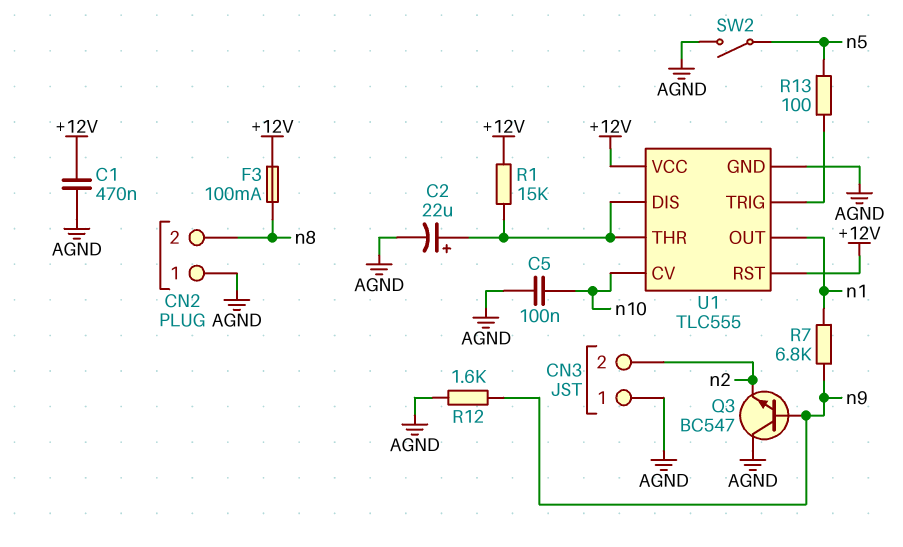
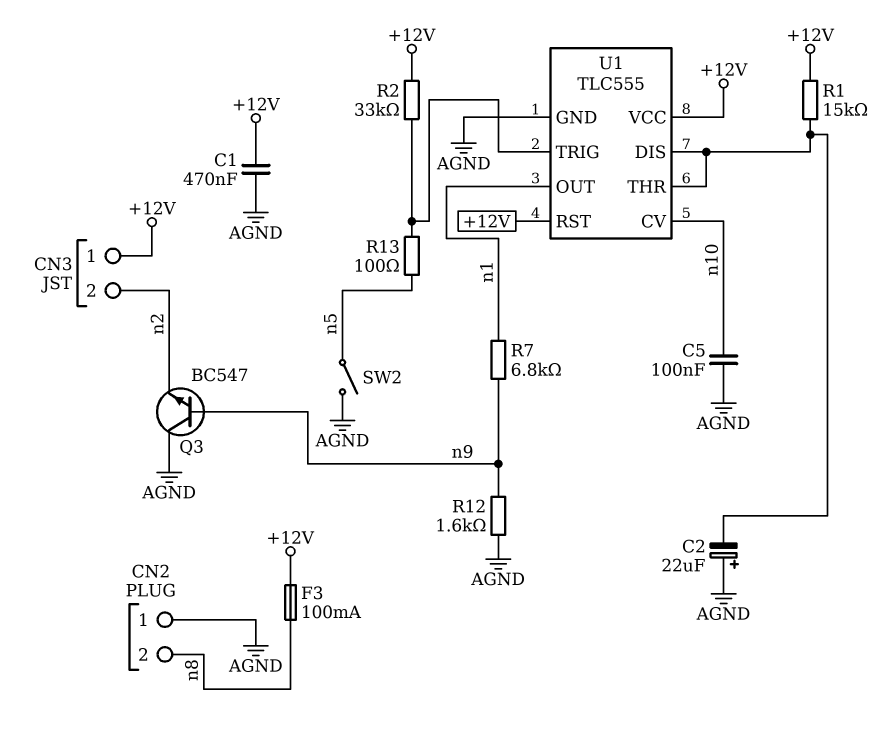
C2: 22uF (plus U1/DIS, minus AGND) -> 22uF (plus AGND, minus U1/DIS)
CN3 pin 1: AGND -> +12V
R2: none -> 33k (+12V, U1/TRIG)

